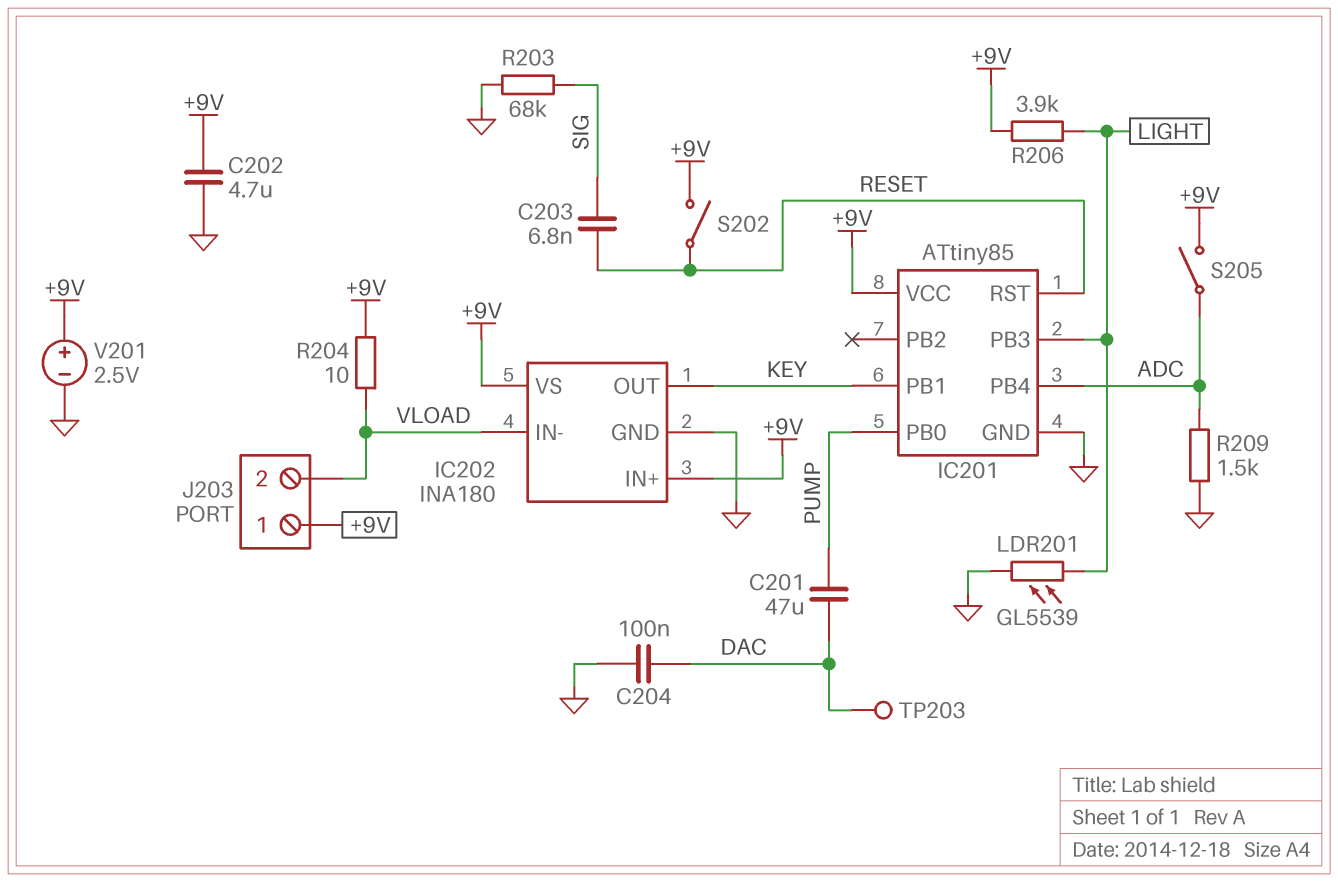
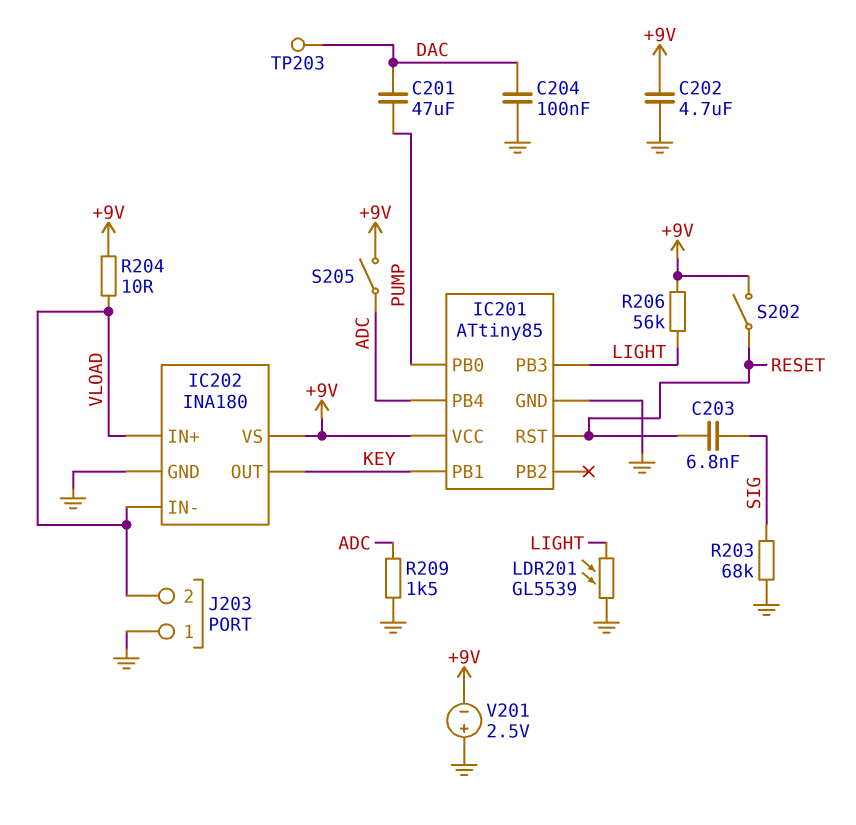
IC202 pin IN+: +9V -> VLOAD
J203 pin 1: +9V -> GND
R206: 3.9k (+9V, LIGHT) -> 56k (+9V, LIGHT)
V201: 2.5V (plus +9V, minus GND) -> 2.5V (plus GND, minus +9V)

